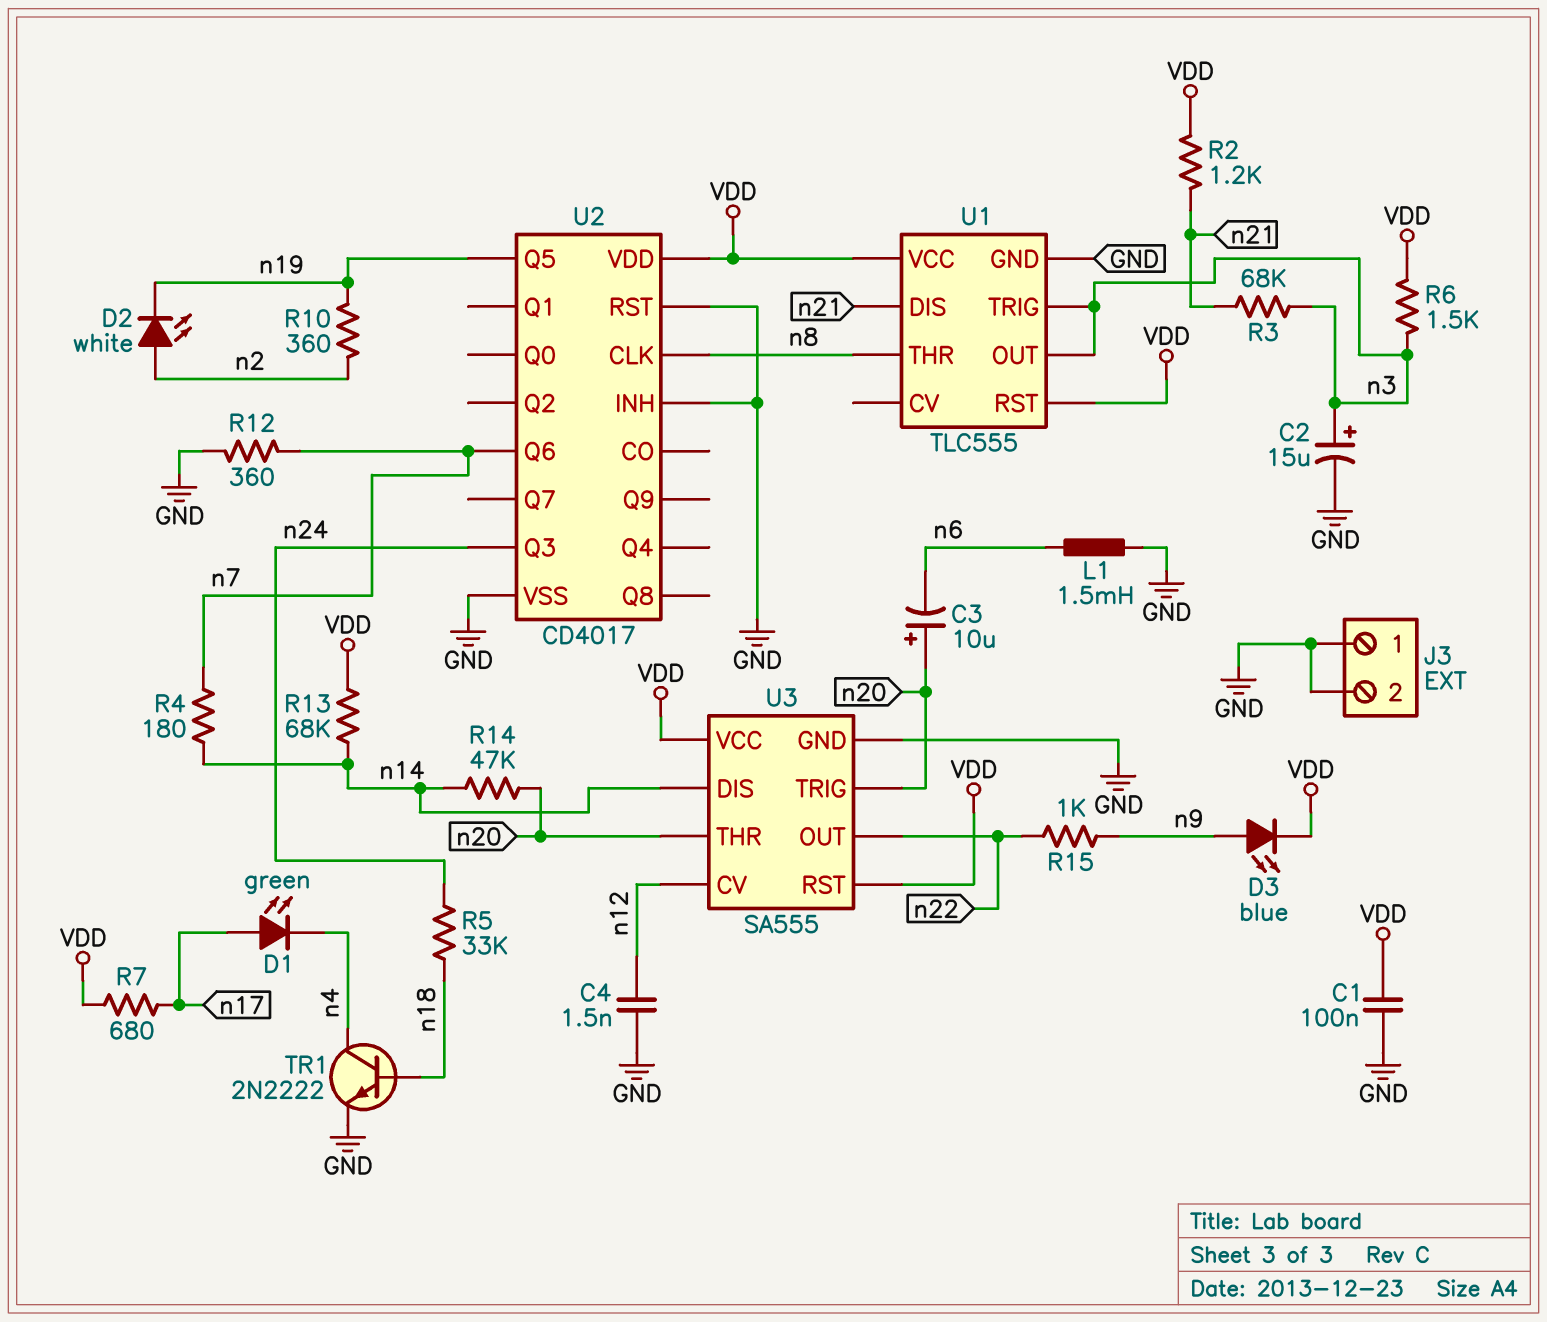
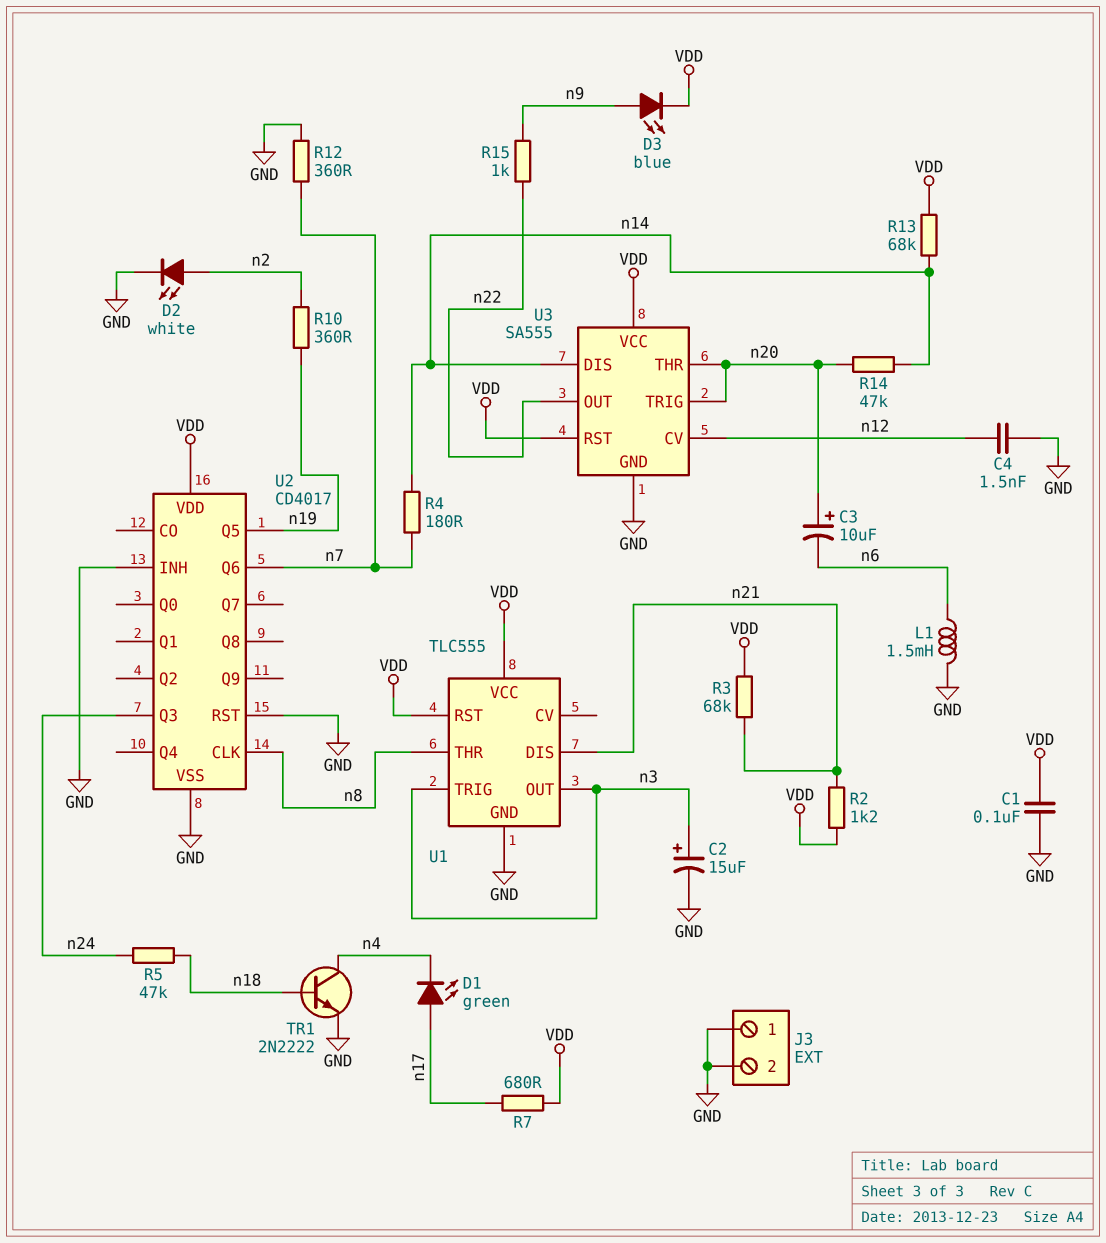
D2: LED white (A n2, K n19) -> LED white (A n2, K GND)
R3: 68k (n3, n21) -> 68k (VDD, n21)
R5: 33k (n18, n24) -> 47k (n18, n24)
R6: 1.5k (VDD, n3) -> none

